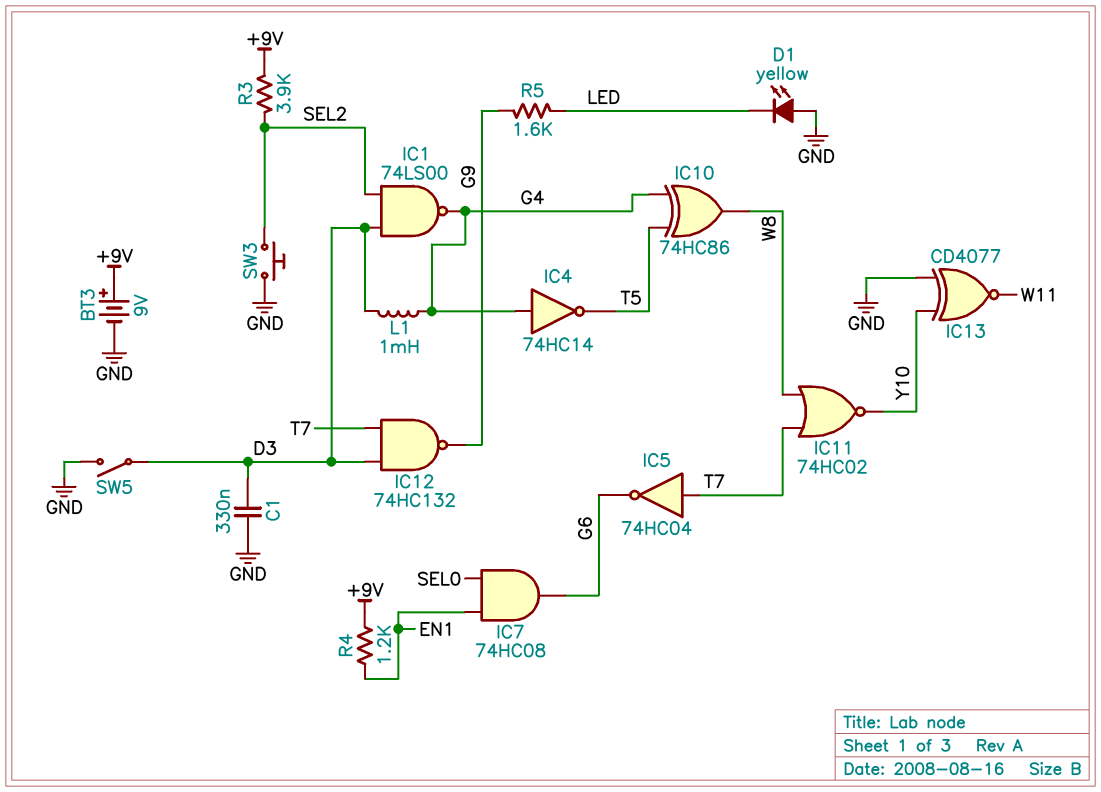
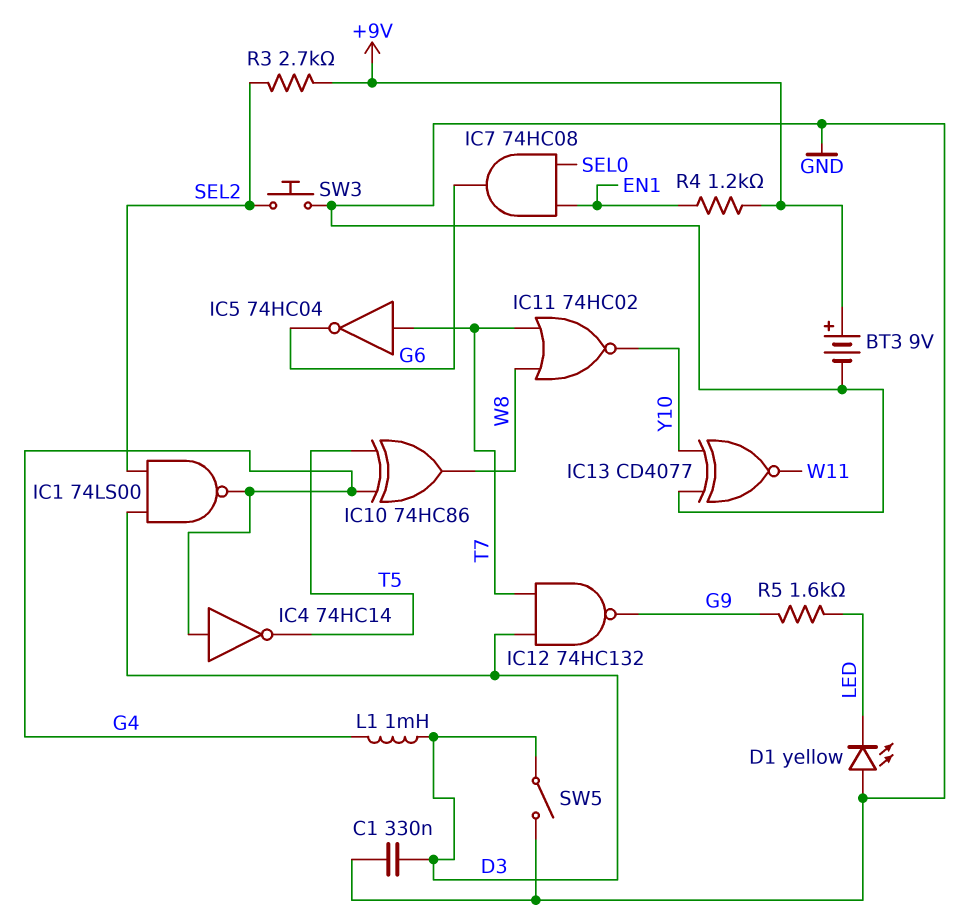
R3: 3.9k (+9V, SEL2) -> 2.7k (+9V, SEL2)

